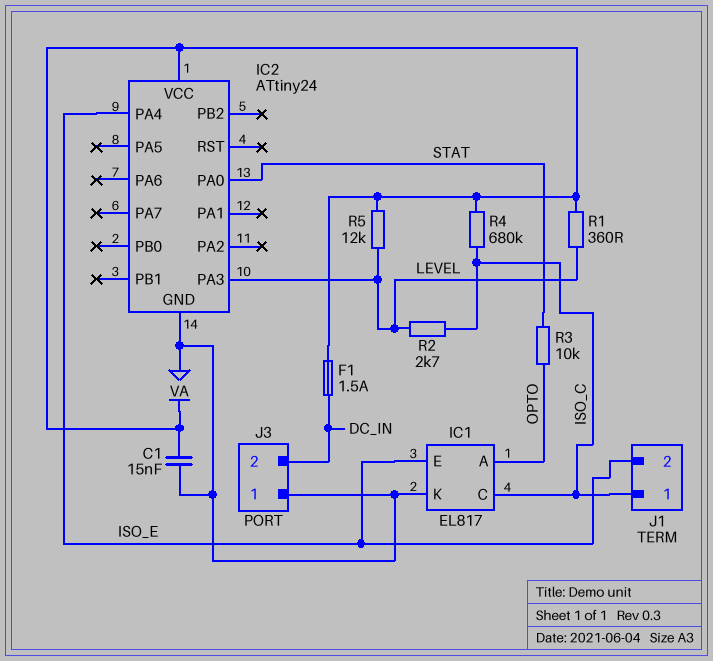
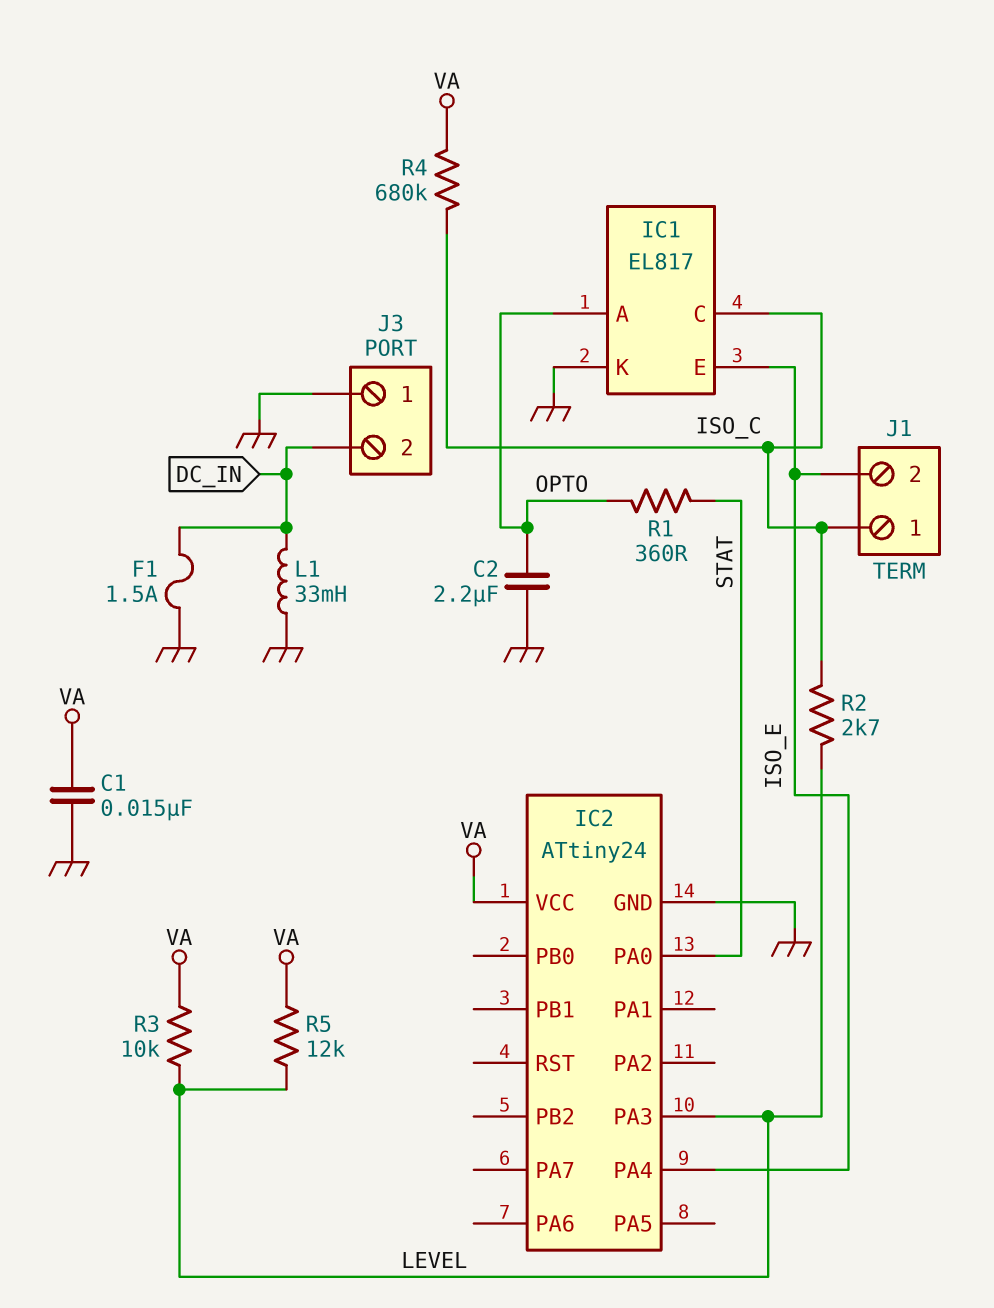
C2: none -> 2.2uF (GND, OPTO)
F1: 1.5A (DC_IN, VA) -> 1.5A (DC_IN, GND)
L1: none -> 33mH (DC_IN, GND)
R1: 360 (LEVEL, VA) -> 360 (OPTO, STAT)
R3: 10k (OPTO, STAT) -> 10k (LEVEL, VA)

